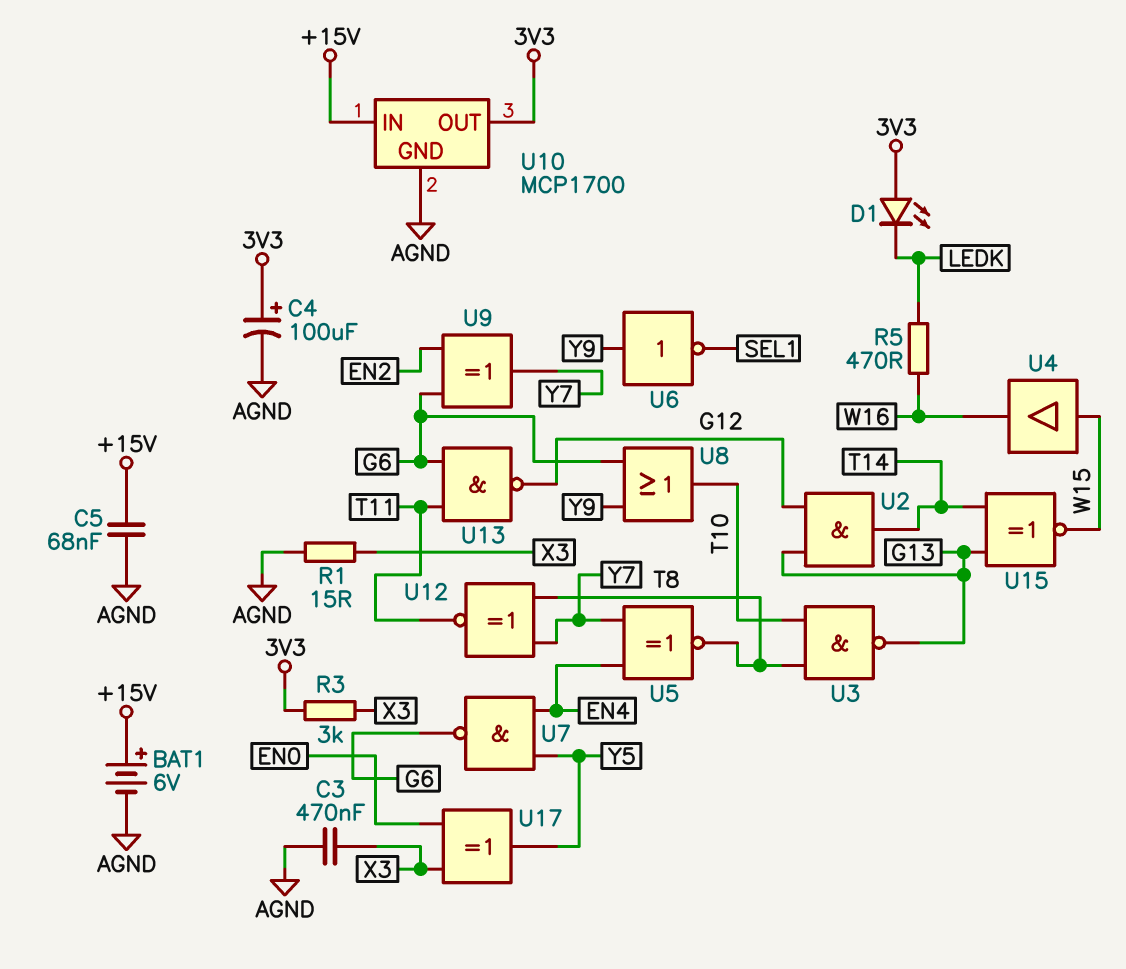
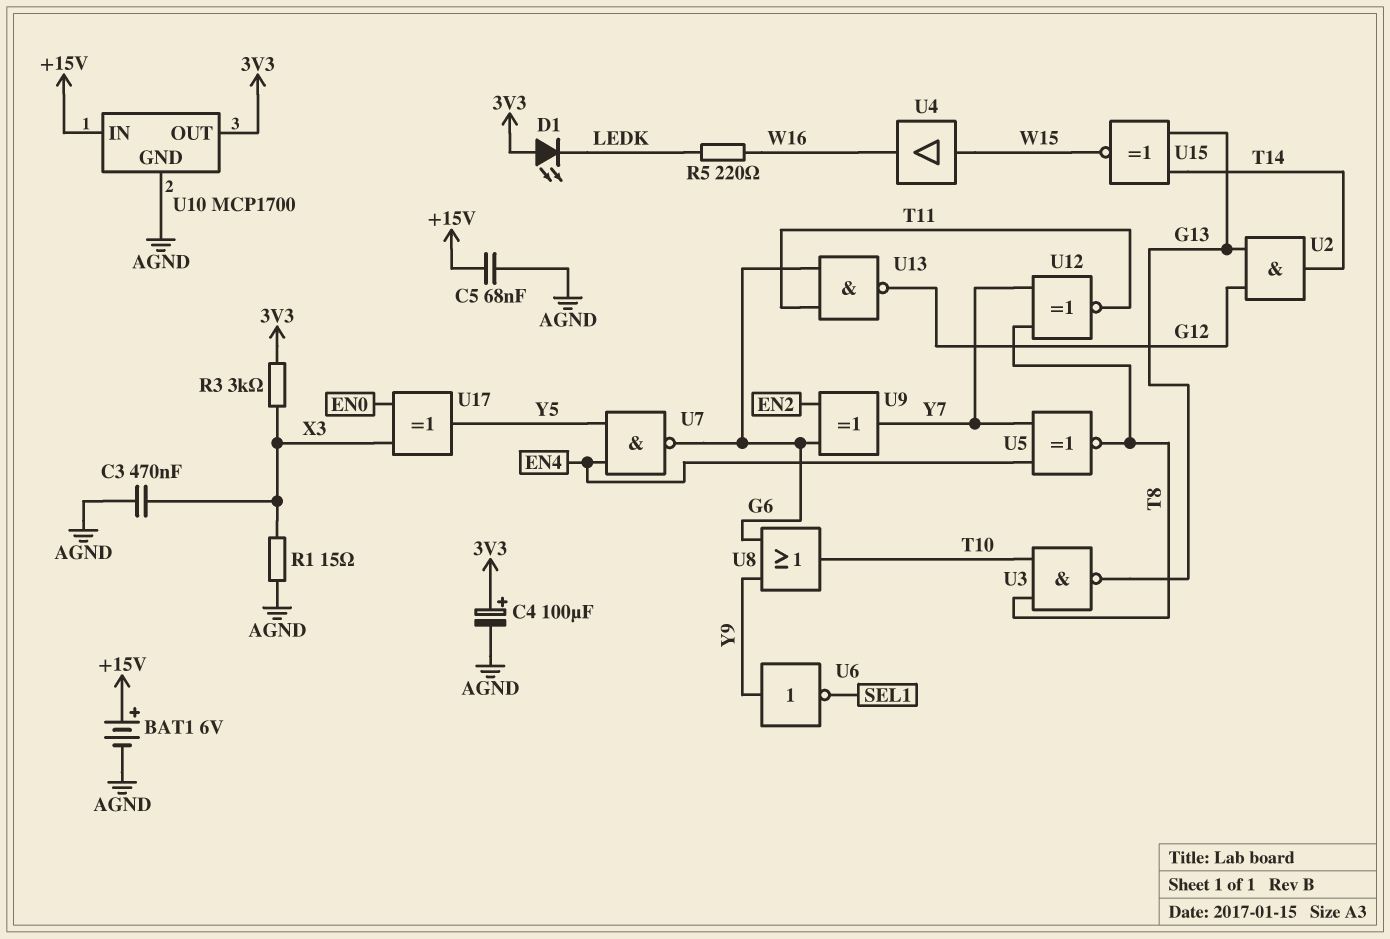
R5: 470 (LEDK, W16) -> 220 (LEDK, W16)

